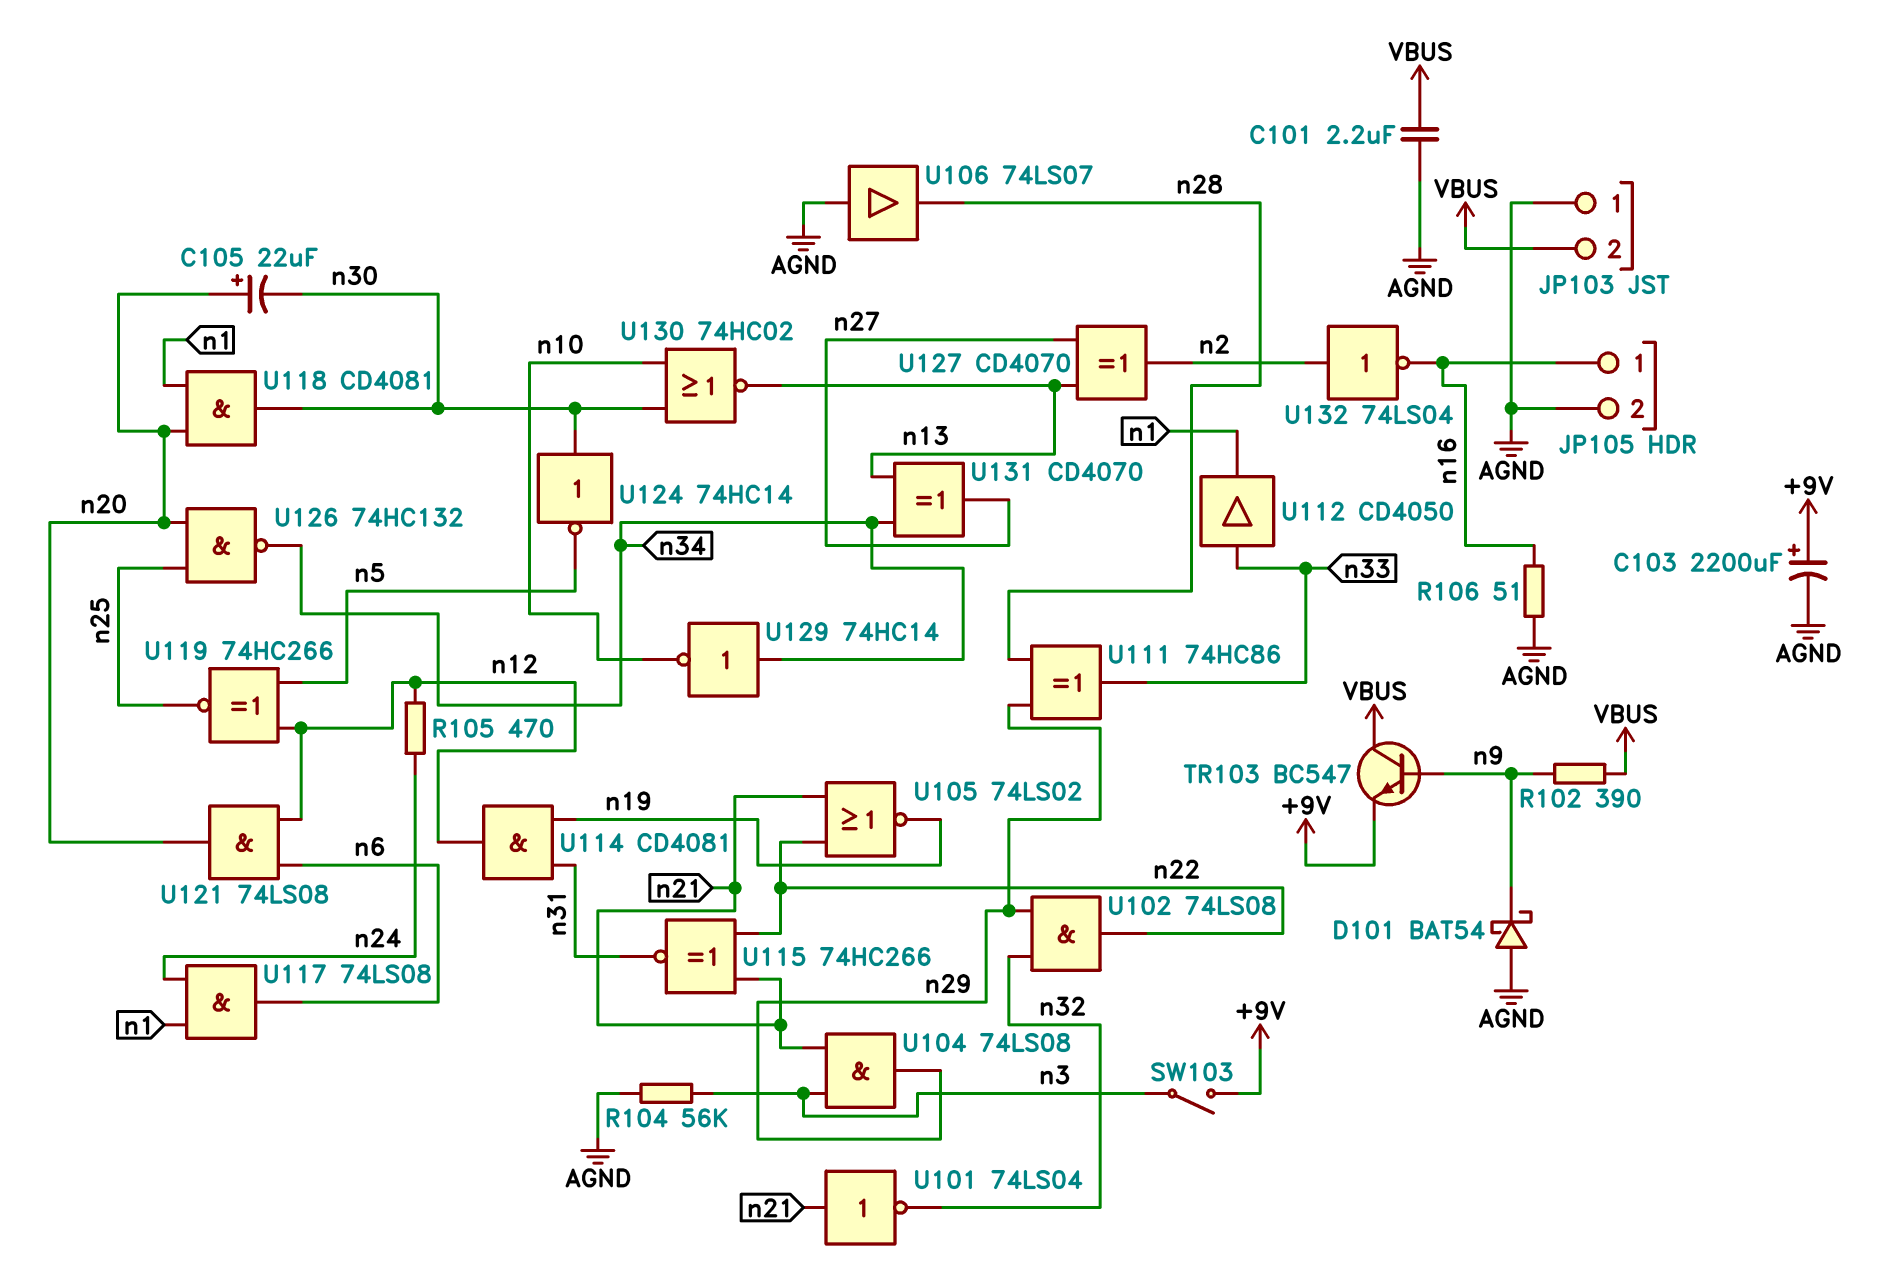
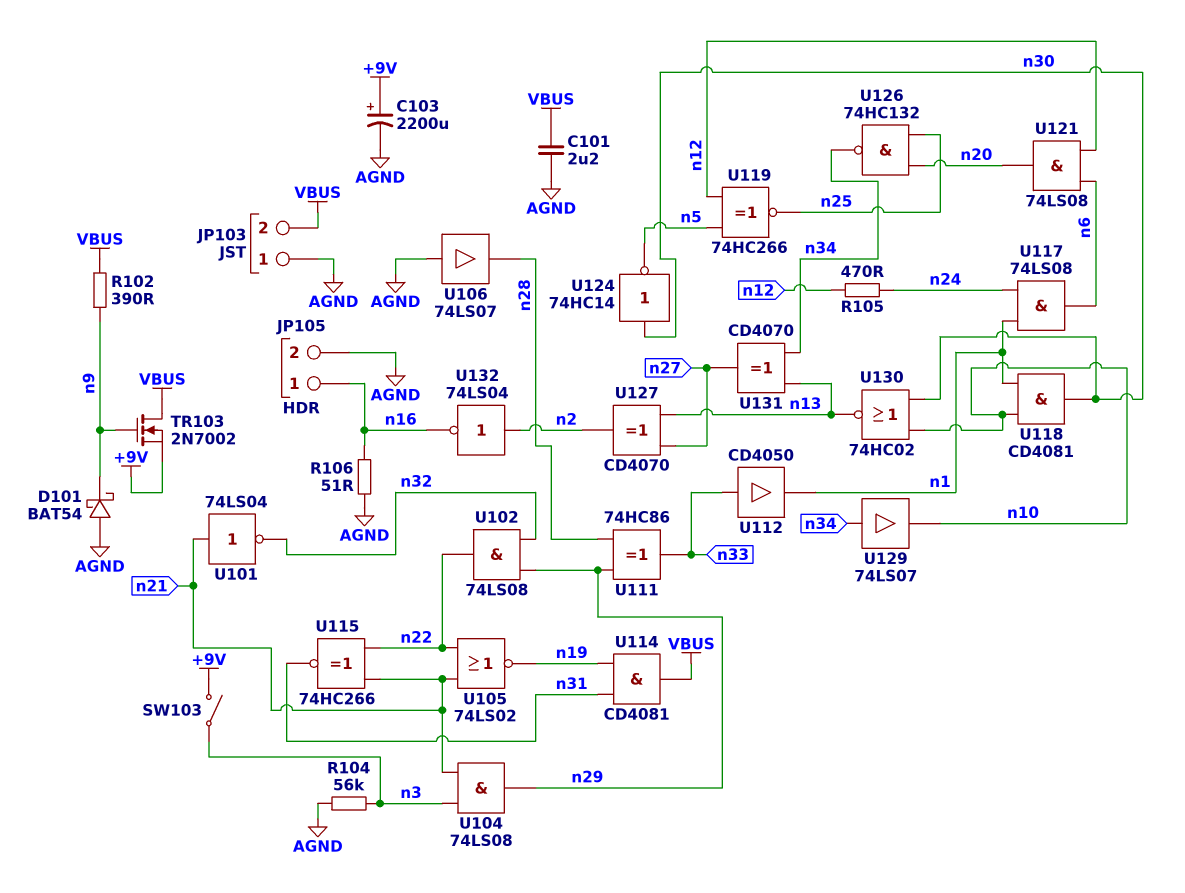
C105: 22uF (plus n20, minus n30) -> none
TR103: NPN BC547 (B n9, C VBUS, E +9V) -> NMOS 2N7002 (G n9, D VBUS, S +9V)
U114: AND CD4081 (in n19, in n31, out n12) -> AND CD4081 (in n19, in n31, out VBUS)
U118: AND CD4081 (in n1, in n20, out n30) -> AND CD4081 (in n1, in n10, out n30)
U129: NOT 74HC14 (in n34, out n10) -> buffer 74LS07 (in n34, out n10)

